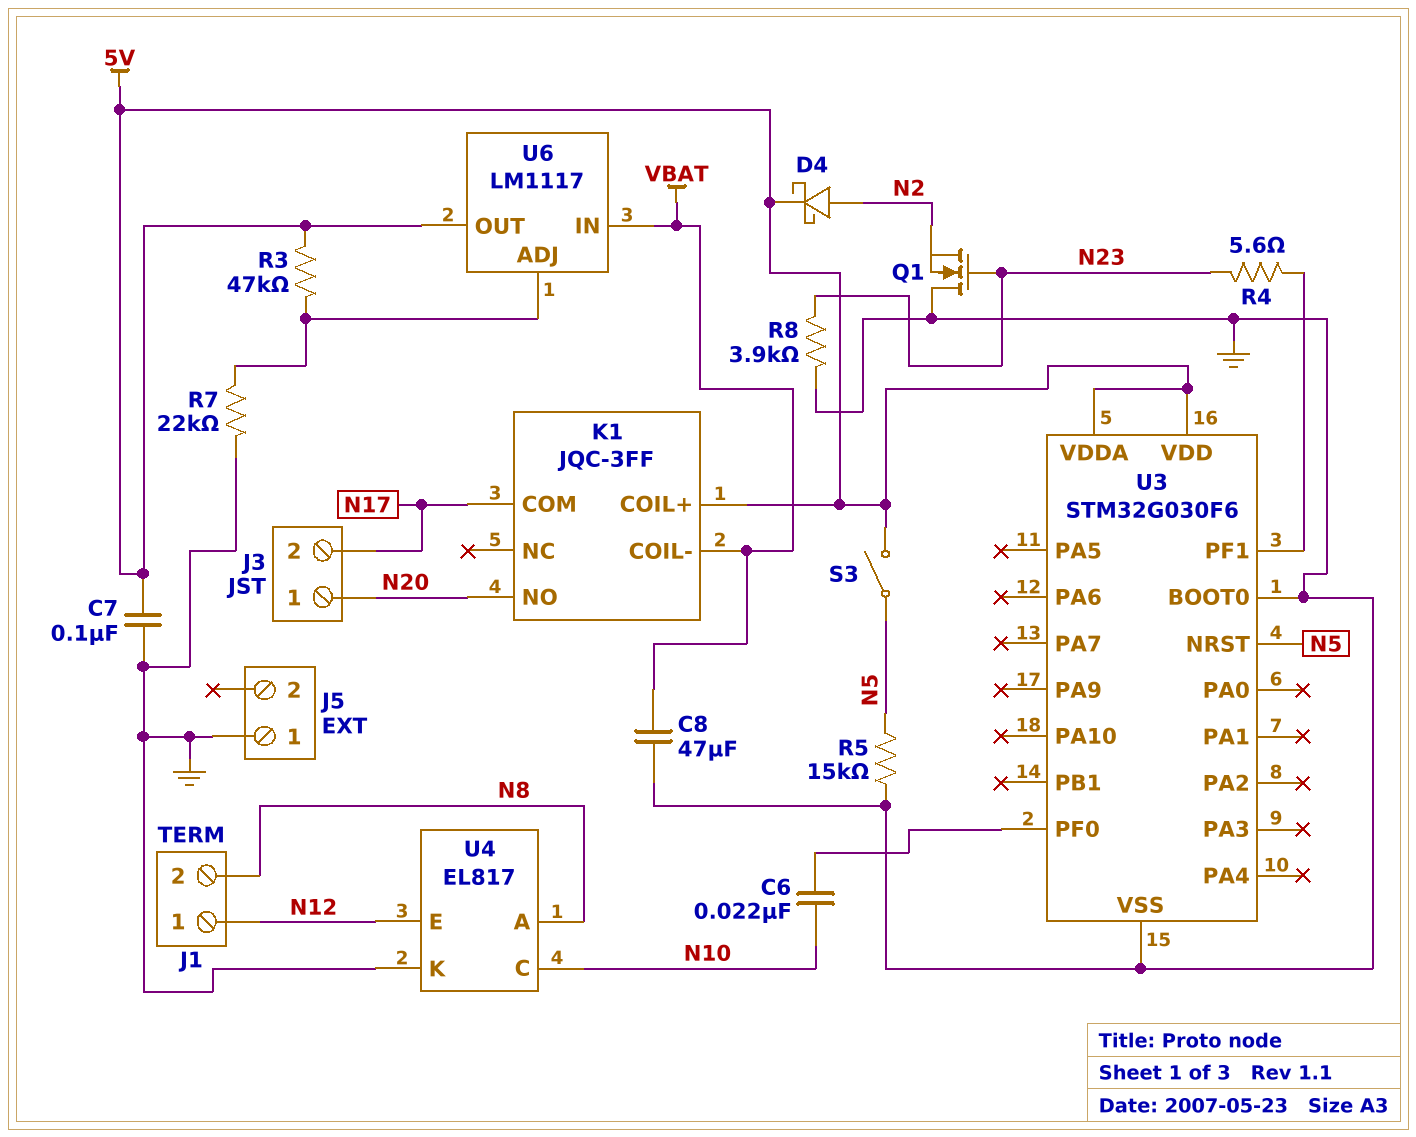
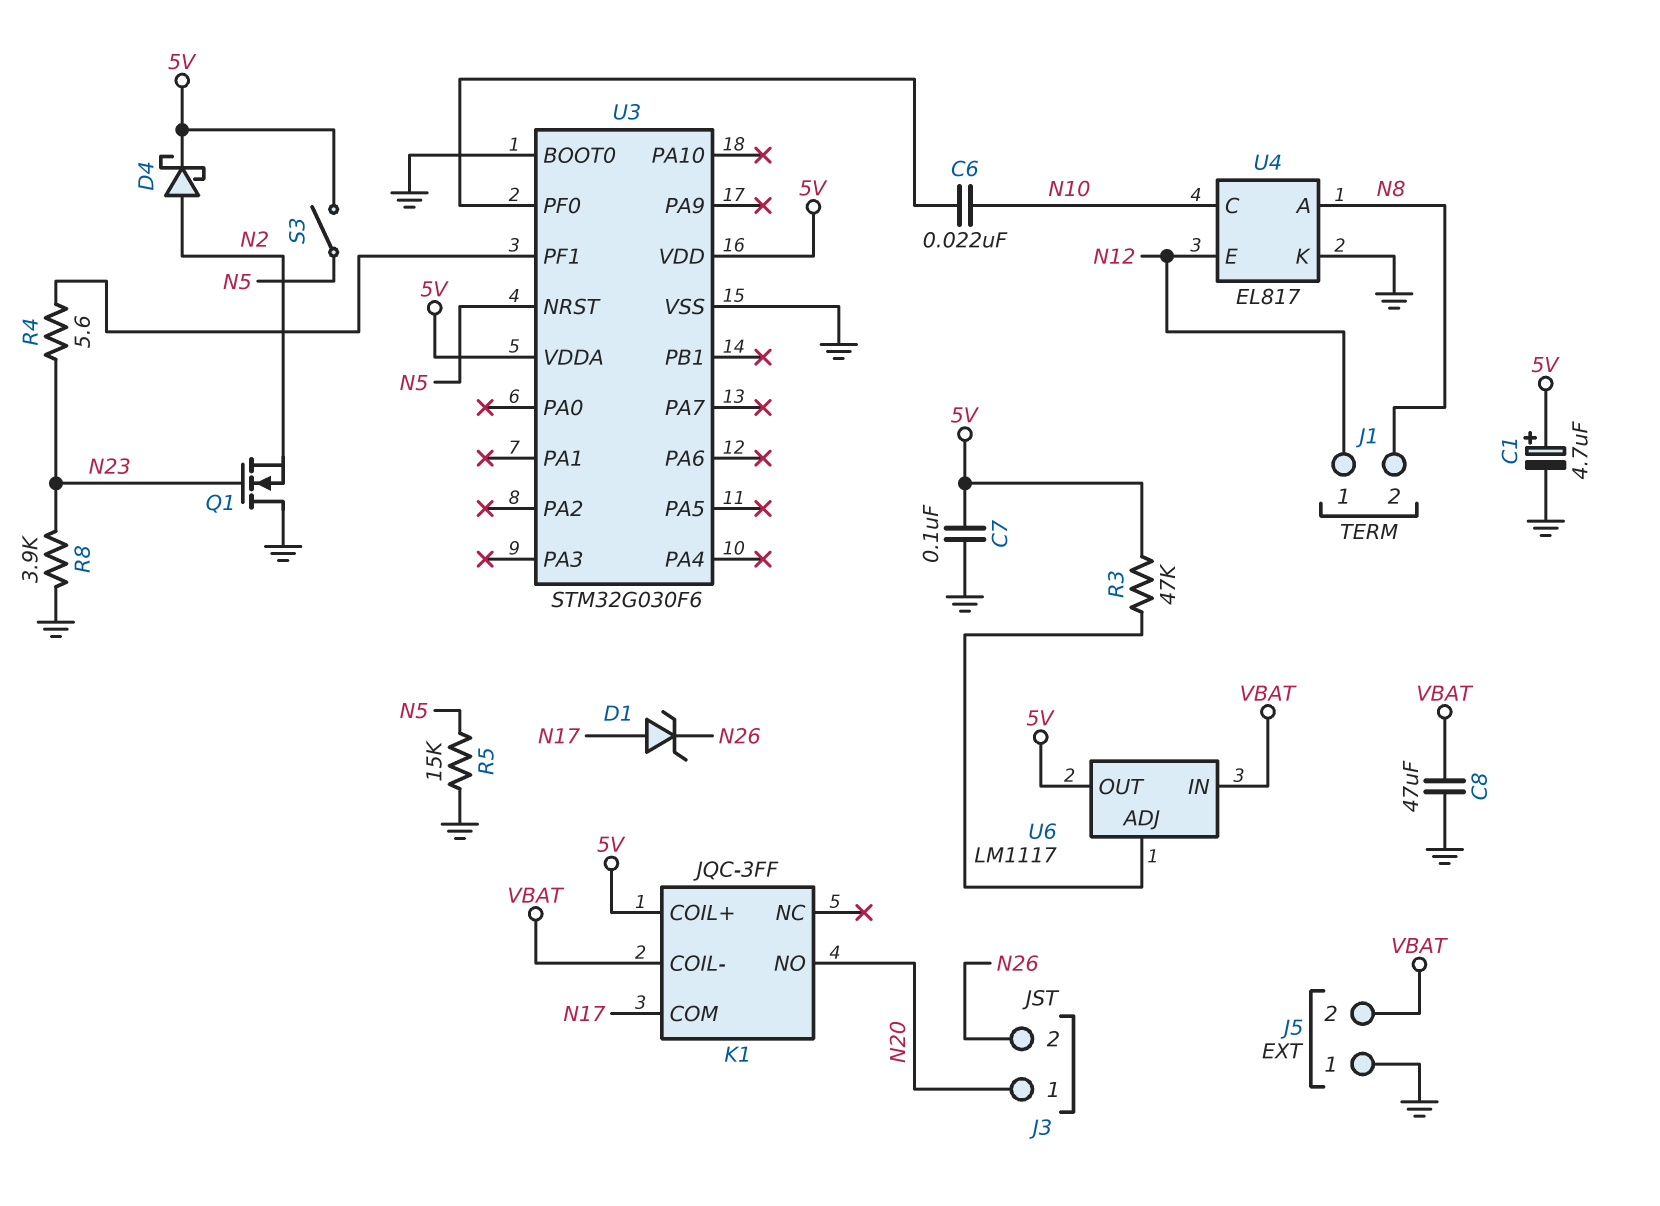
C1: none -> 4.7uF (plus 5V, minus GND)
D1: none -> zener (A N17, K N26)
J3 pin 2: N17 -> N26
J5 pin 2: none -> VBAT
R7: 22k (GND, U6/ADJ) -> none

